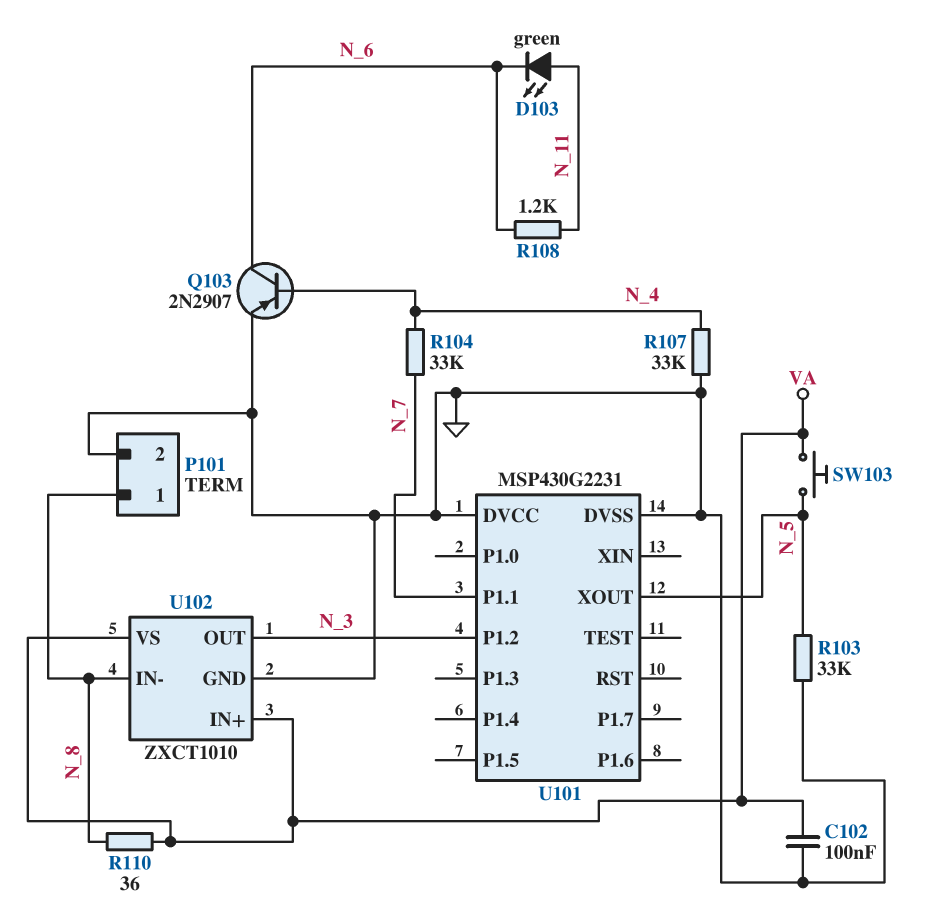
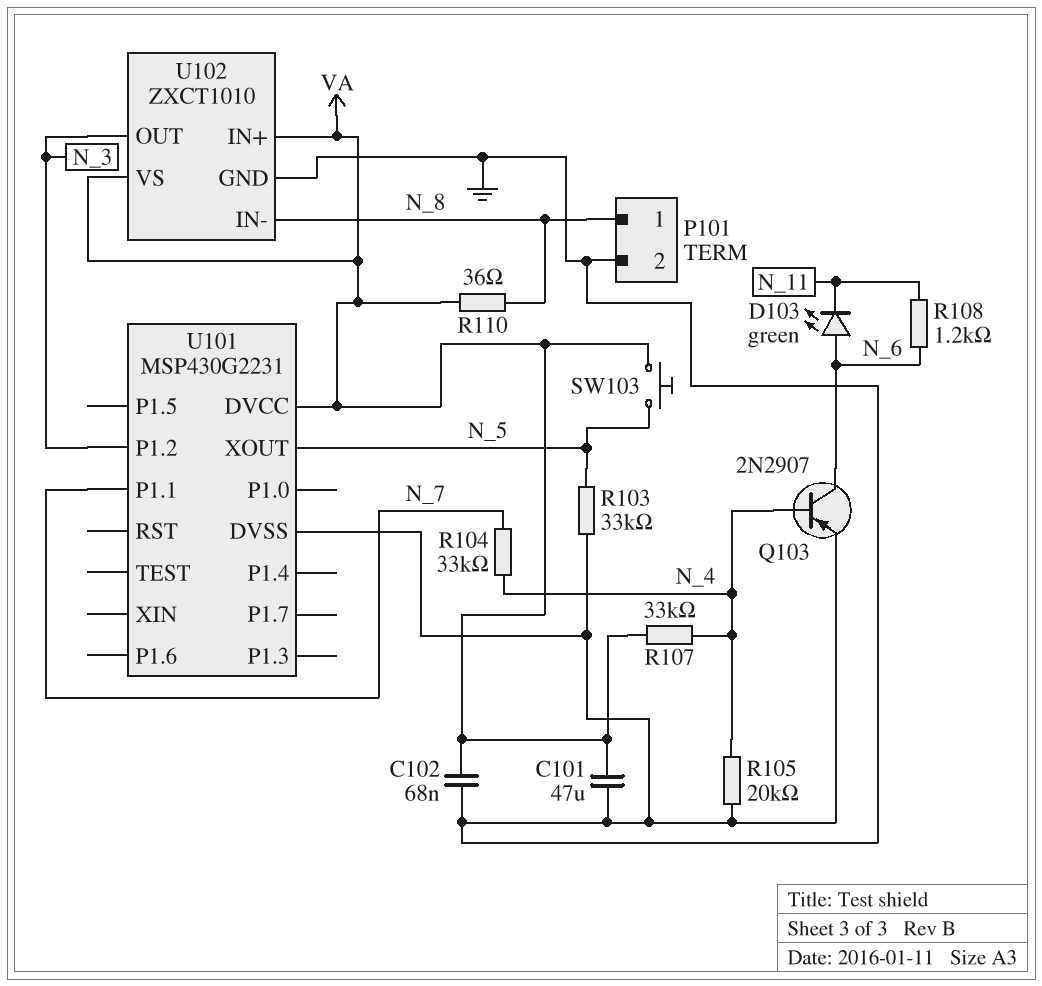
C101: none -> 47uF (GND, VA)
C102: 100nF (GND, VA) -> 68nF (GND, VA)
D103: LED green (A N_11, K N_6) -> LED green (A N_6, K N_11)
R105: none -> 20k (GND, N_4)
R107: 33k (GND, N_4) -> 33k (N_4, VA)
U101 pin DVCC: GND -> VA

